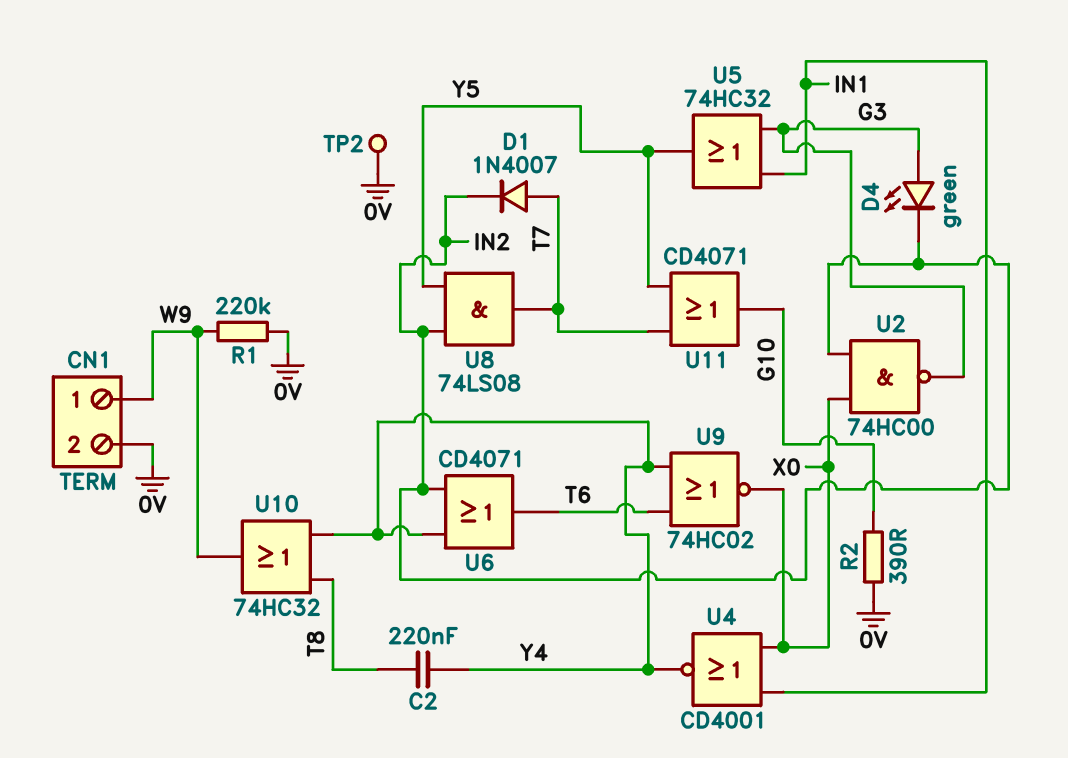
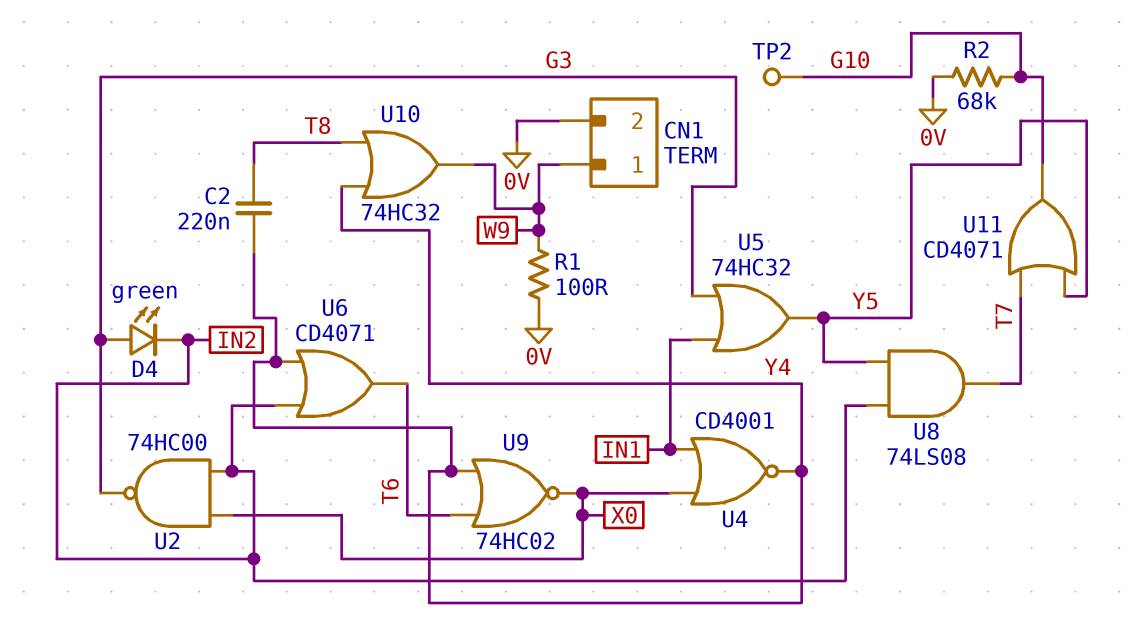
D1: diode 1N4007 (A T7, K IN2) -> none
R1: 220k (0V, W9) -> 100 (0V, W9)
R2: 390 (0V, G10) -> 68k (0V, G10)
TP2: test point (0V) -> test point (G10)

